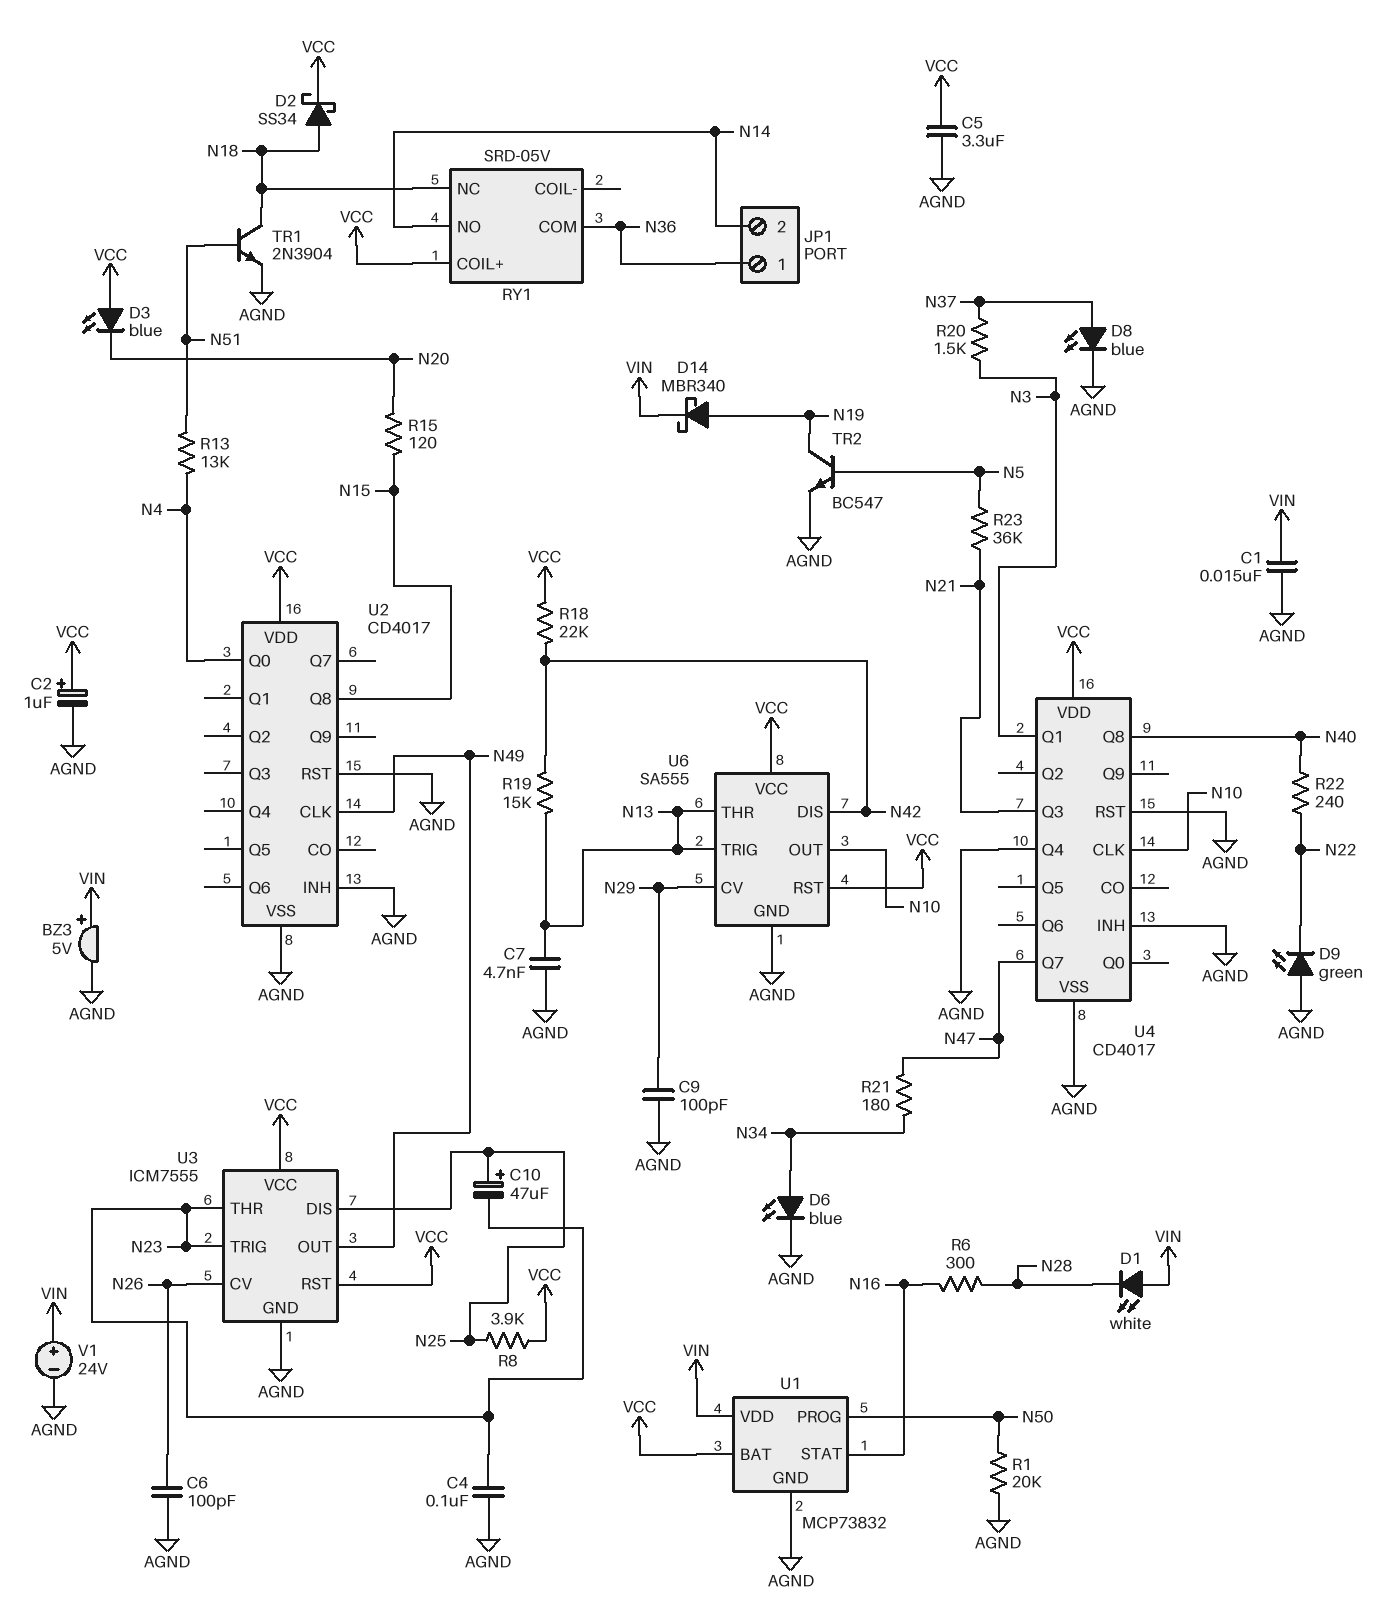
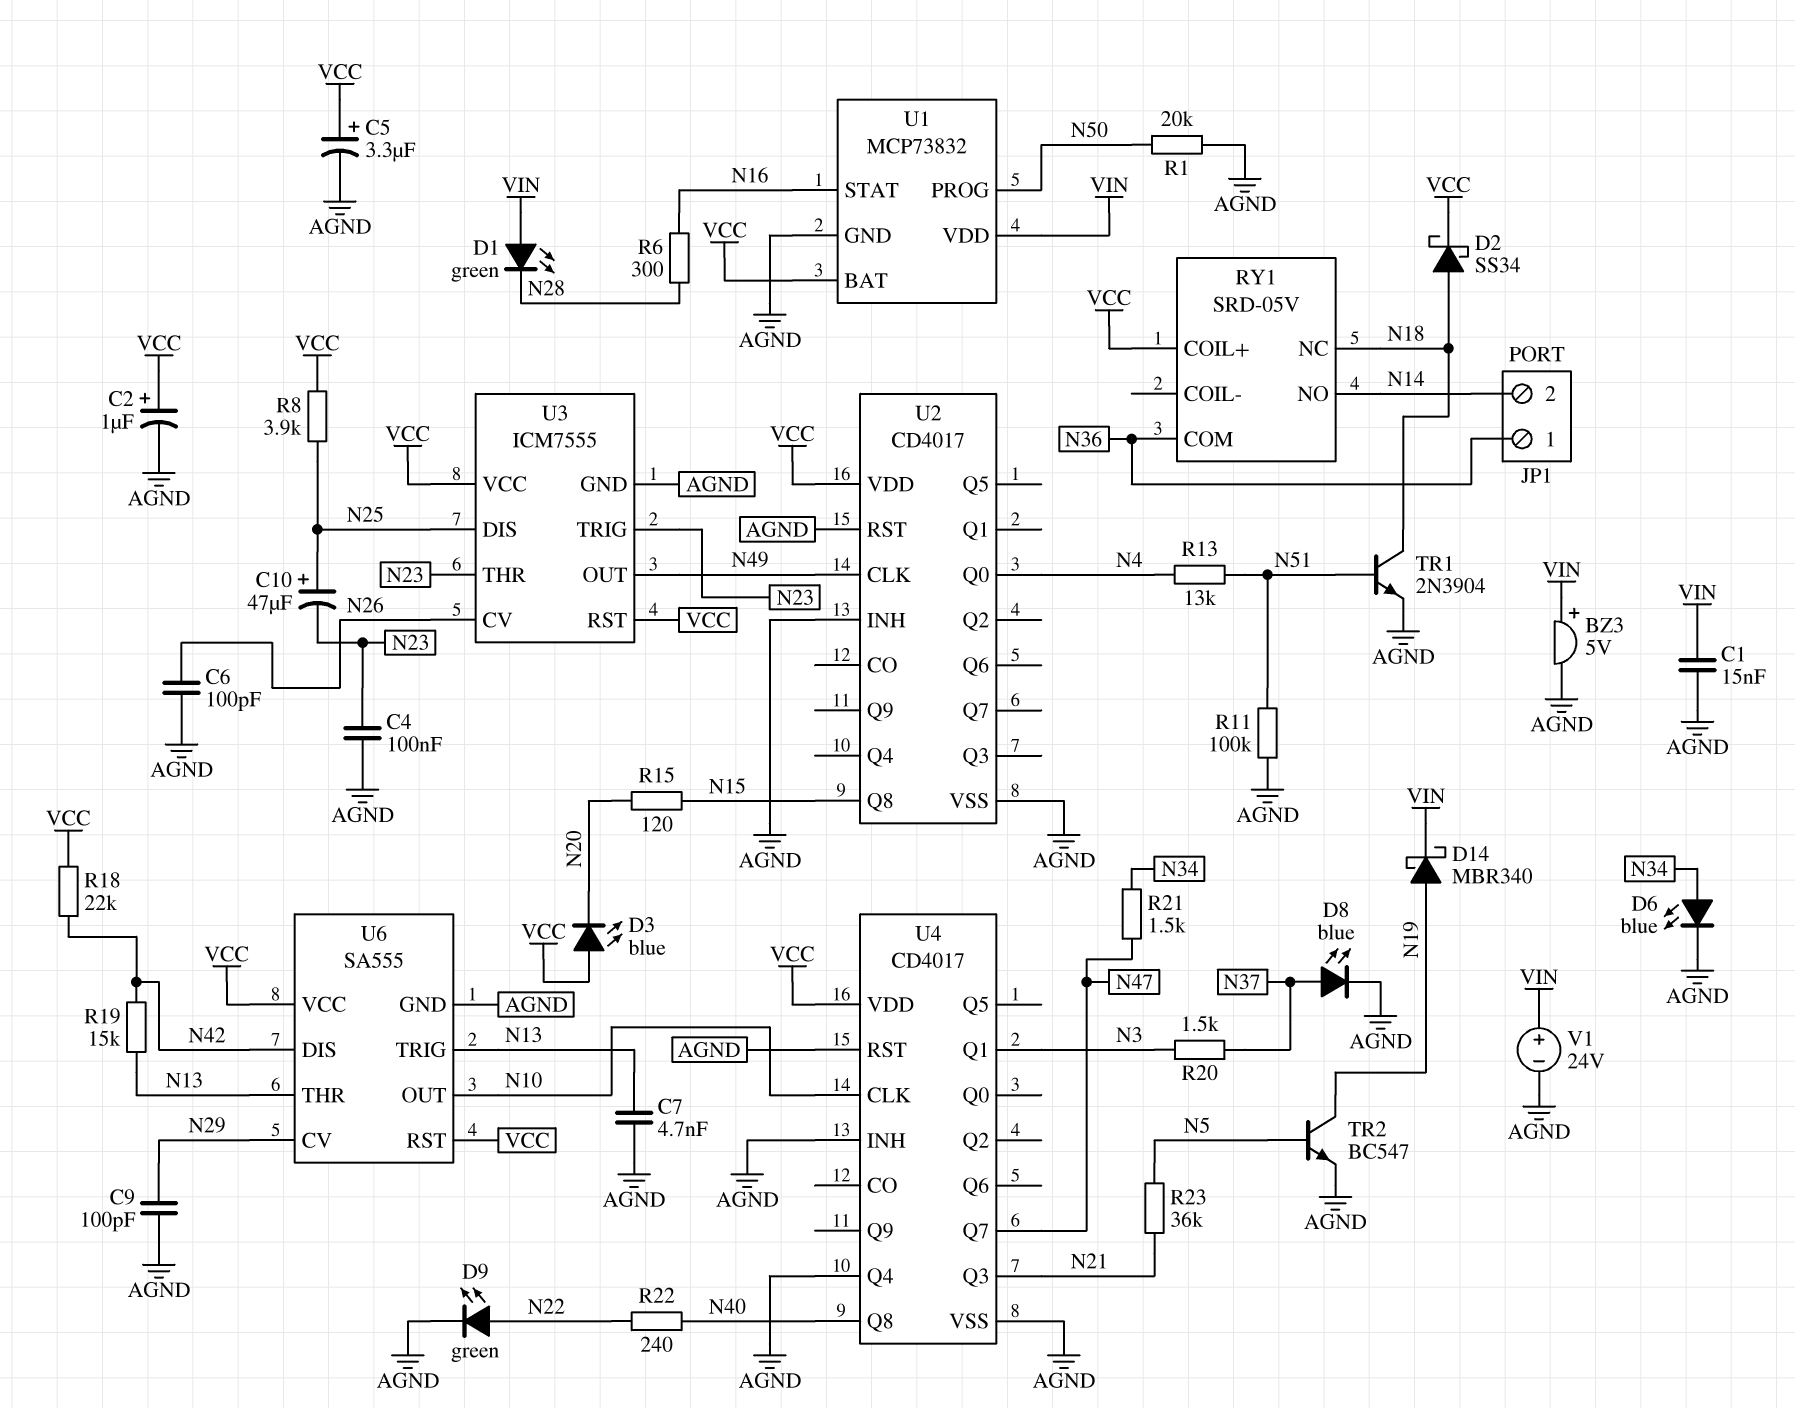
C5: 3.3uF (AGND, VCC) -> 3.3uF (plus VCC, minus AGND)
D1: LED white (A VIN, K N28) -> LED green (A VIN, K N28)
D9: LED green (A AGND, K N22) -> LED green (A N22, K AGND)
R11: none -> 100k (AGND, N51)
R21: 180 (N34, N47) -> 1.5k (N34, N47)

